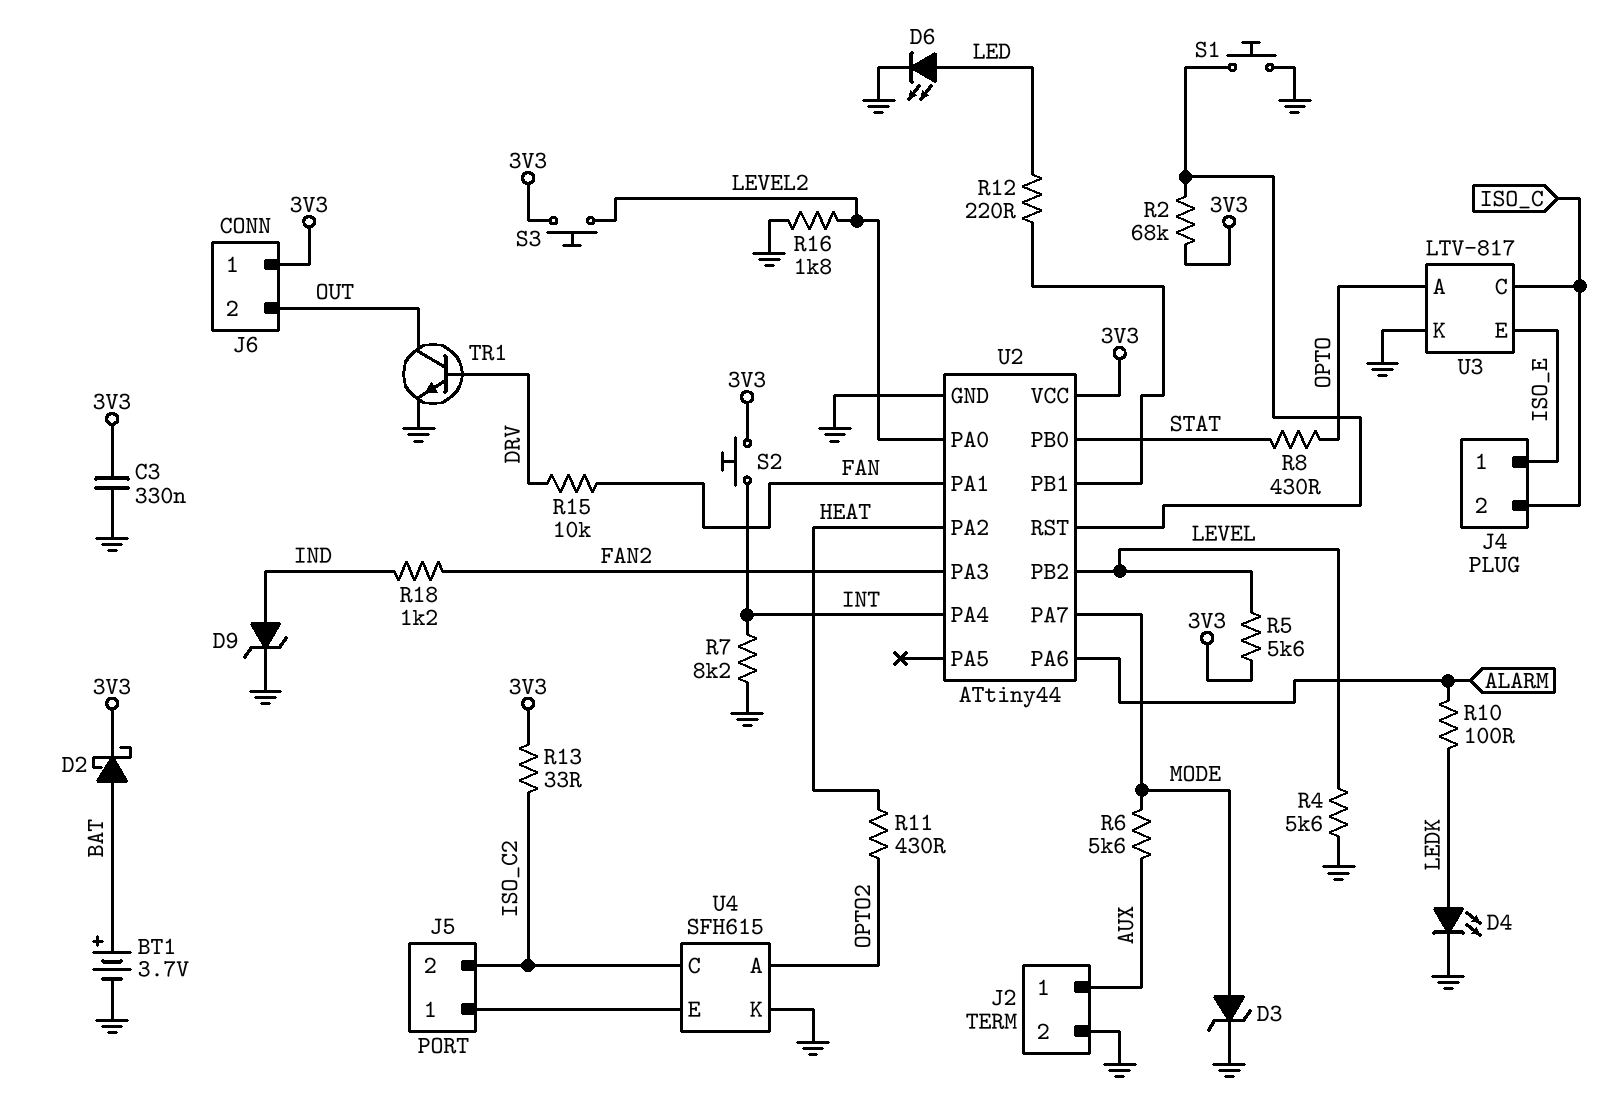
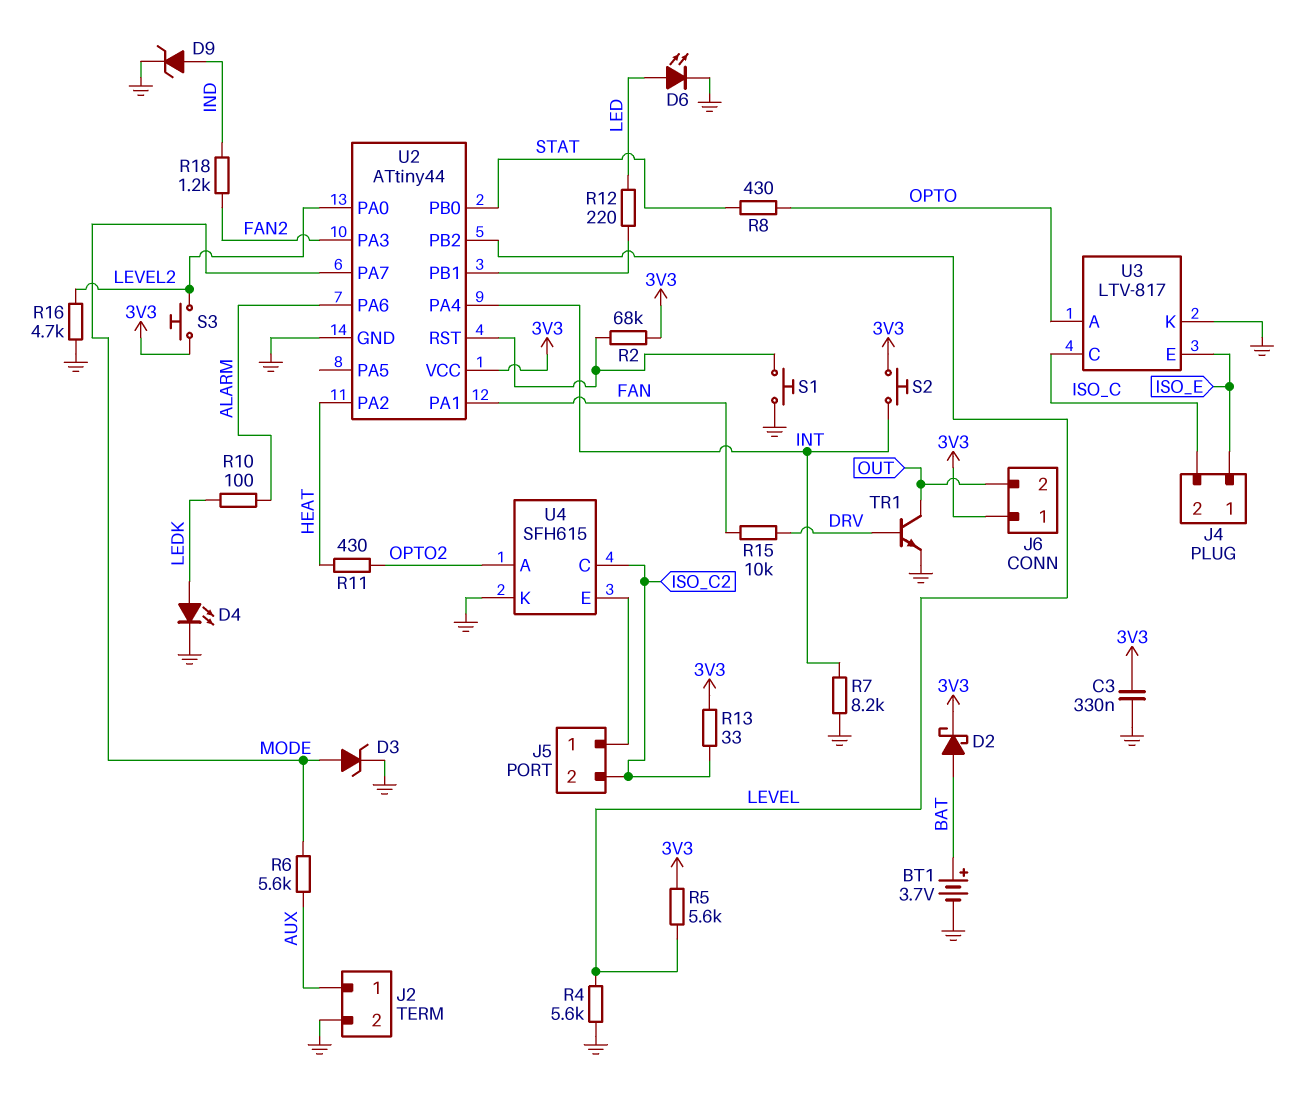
R16: 1.8k (GND, LEVEL2) -> 4.7k (GND, LEVEL2)

